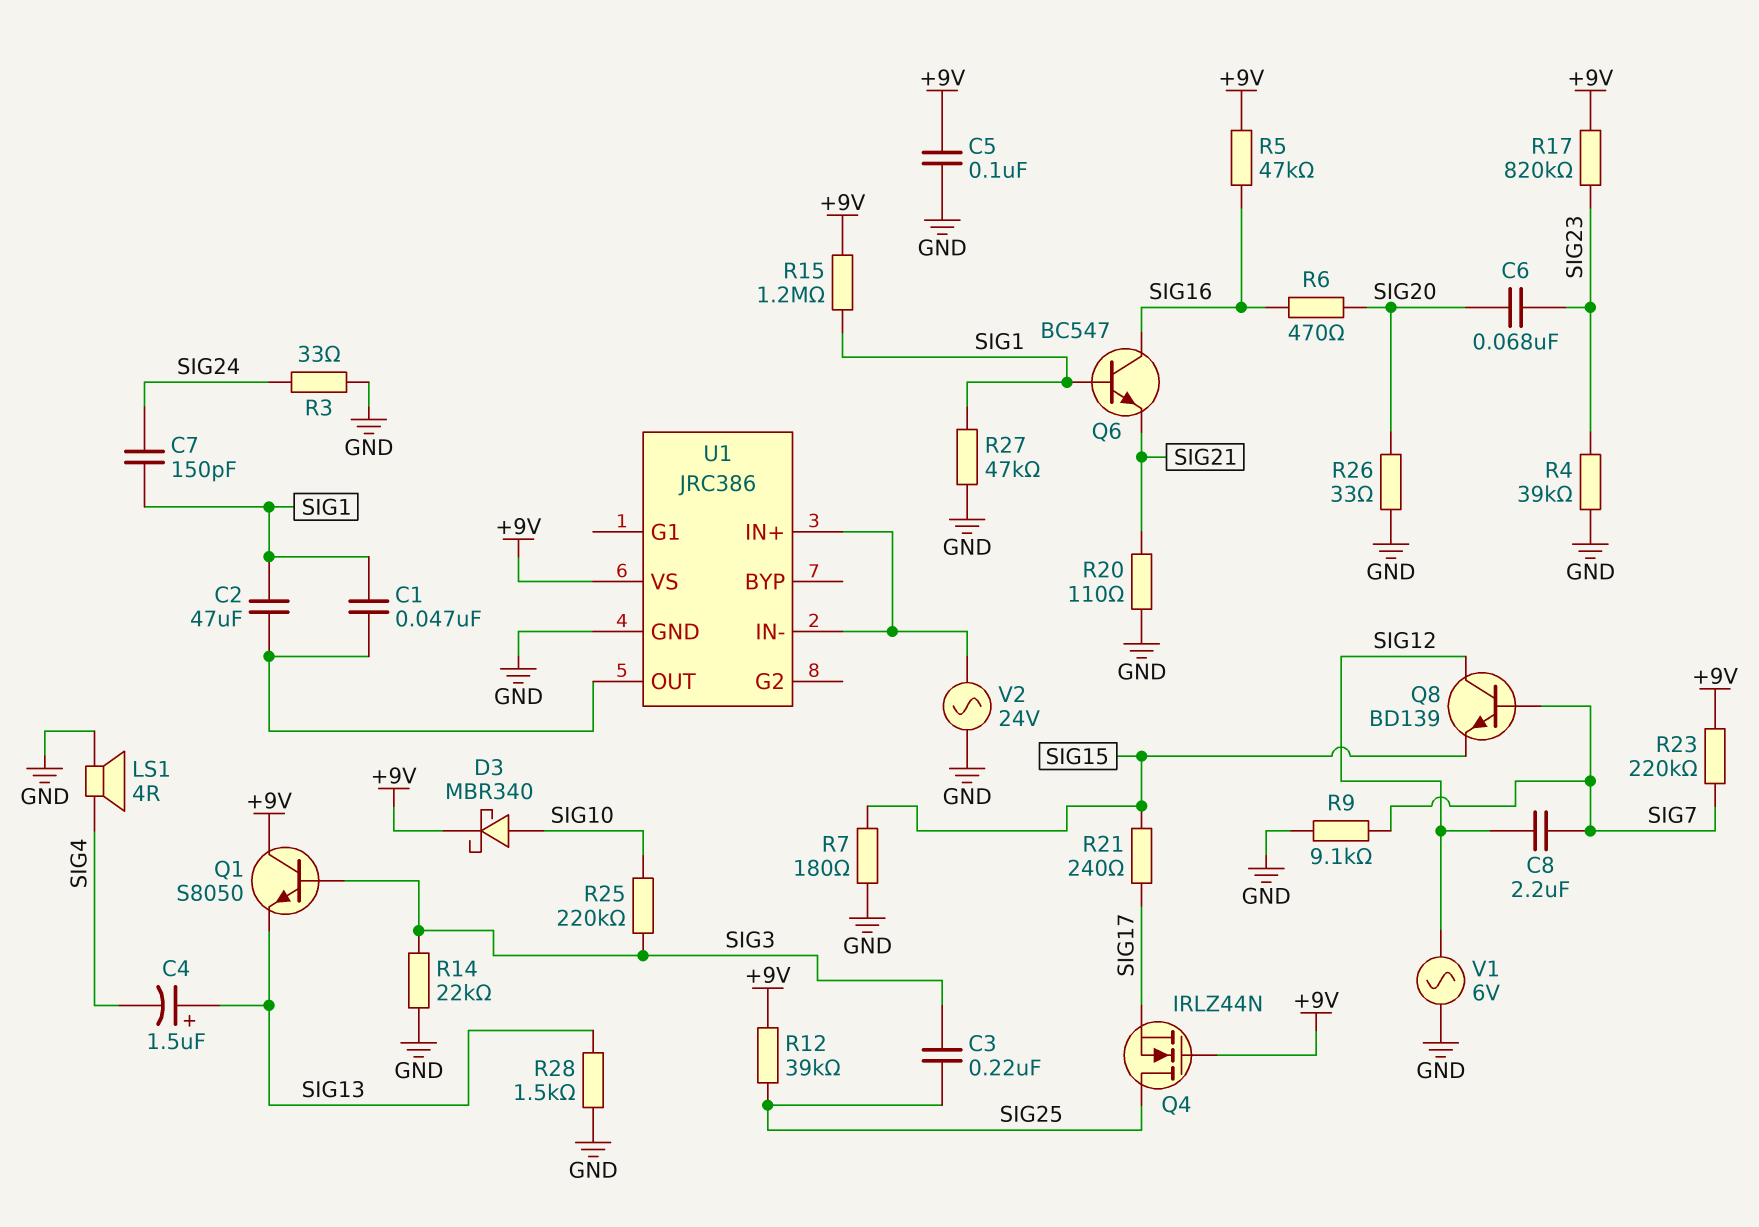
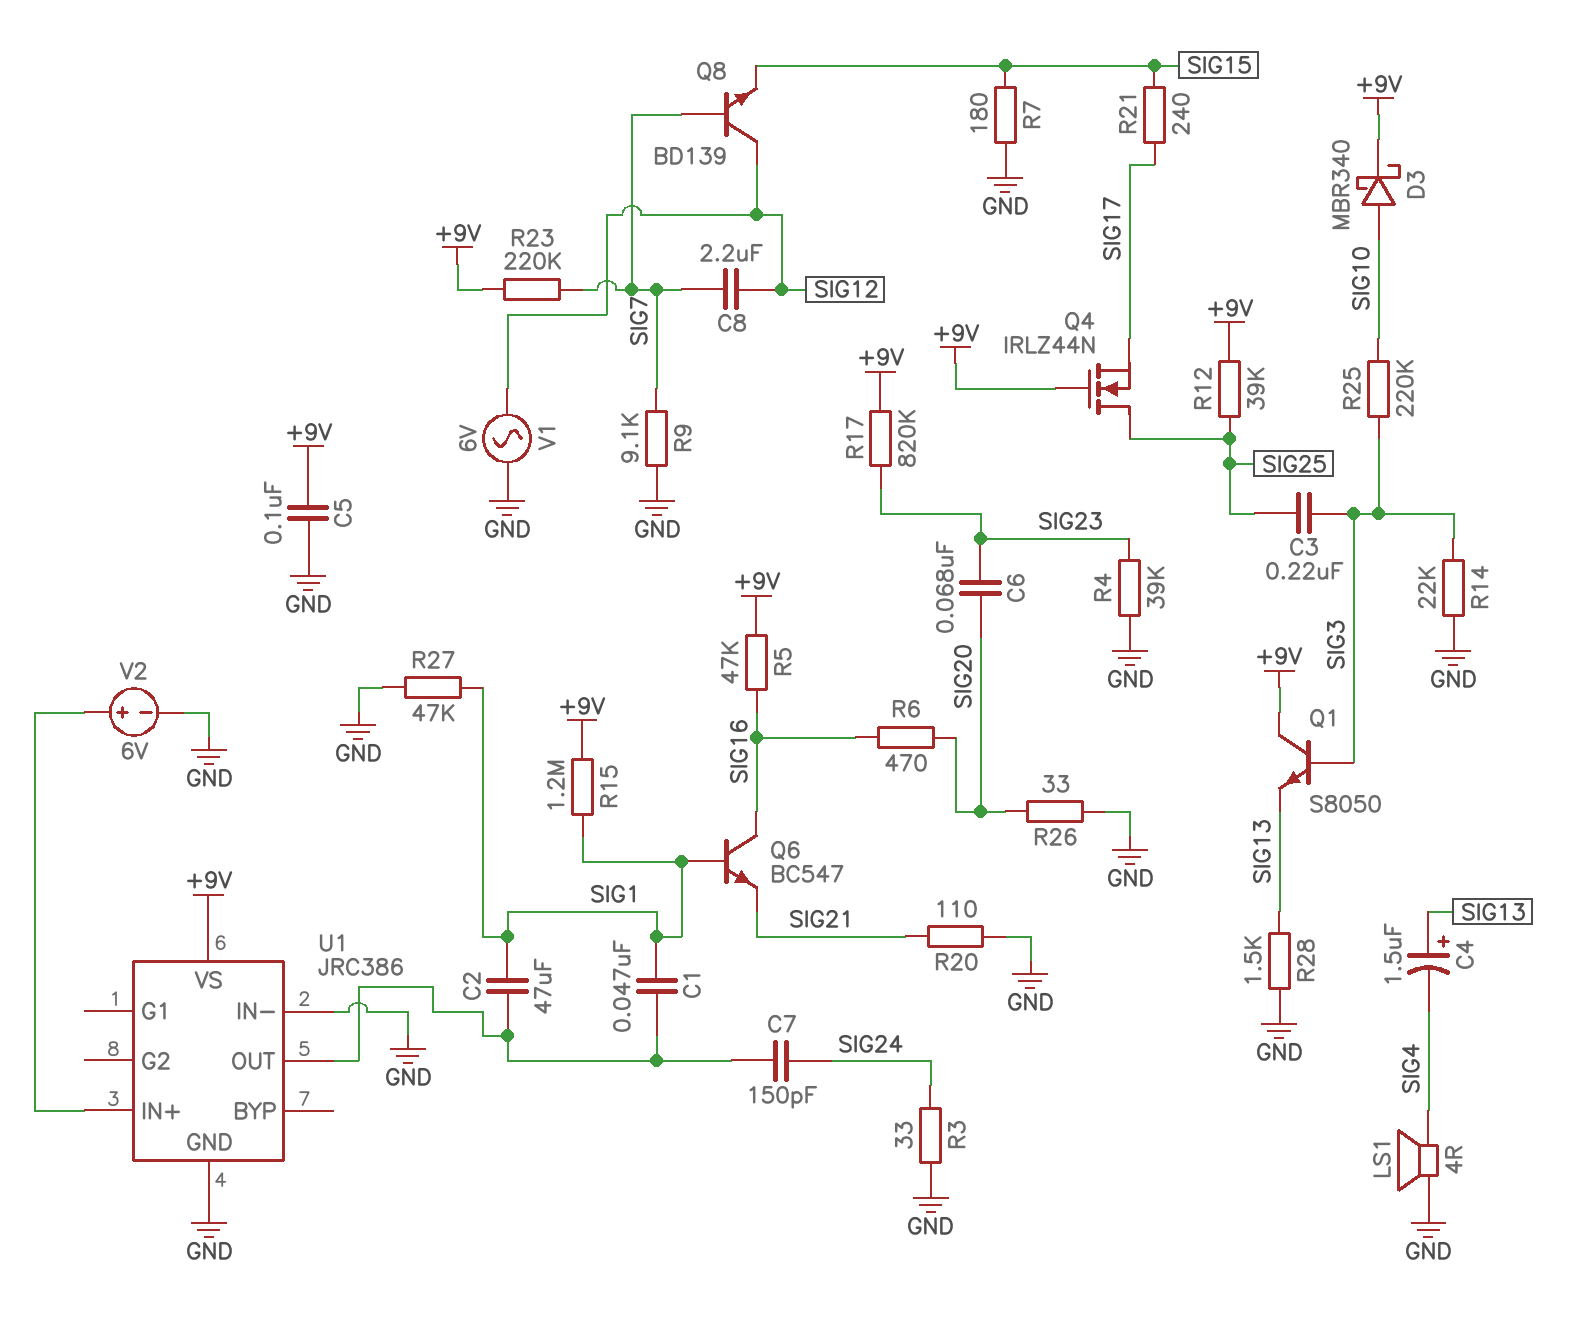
C7: 150pF (SIG1, SIG24) -> 150pF (SIG24, U1/OUT)
U1 pin IN-: U1/IN+ -> GND
V2: AC 24V (GND, U1/IN+) -> 6V (plus U1/IN+, minus GND)

